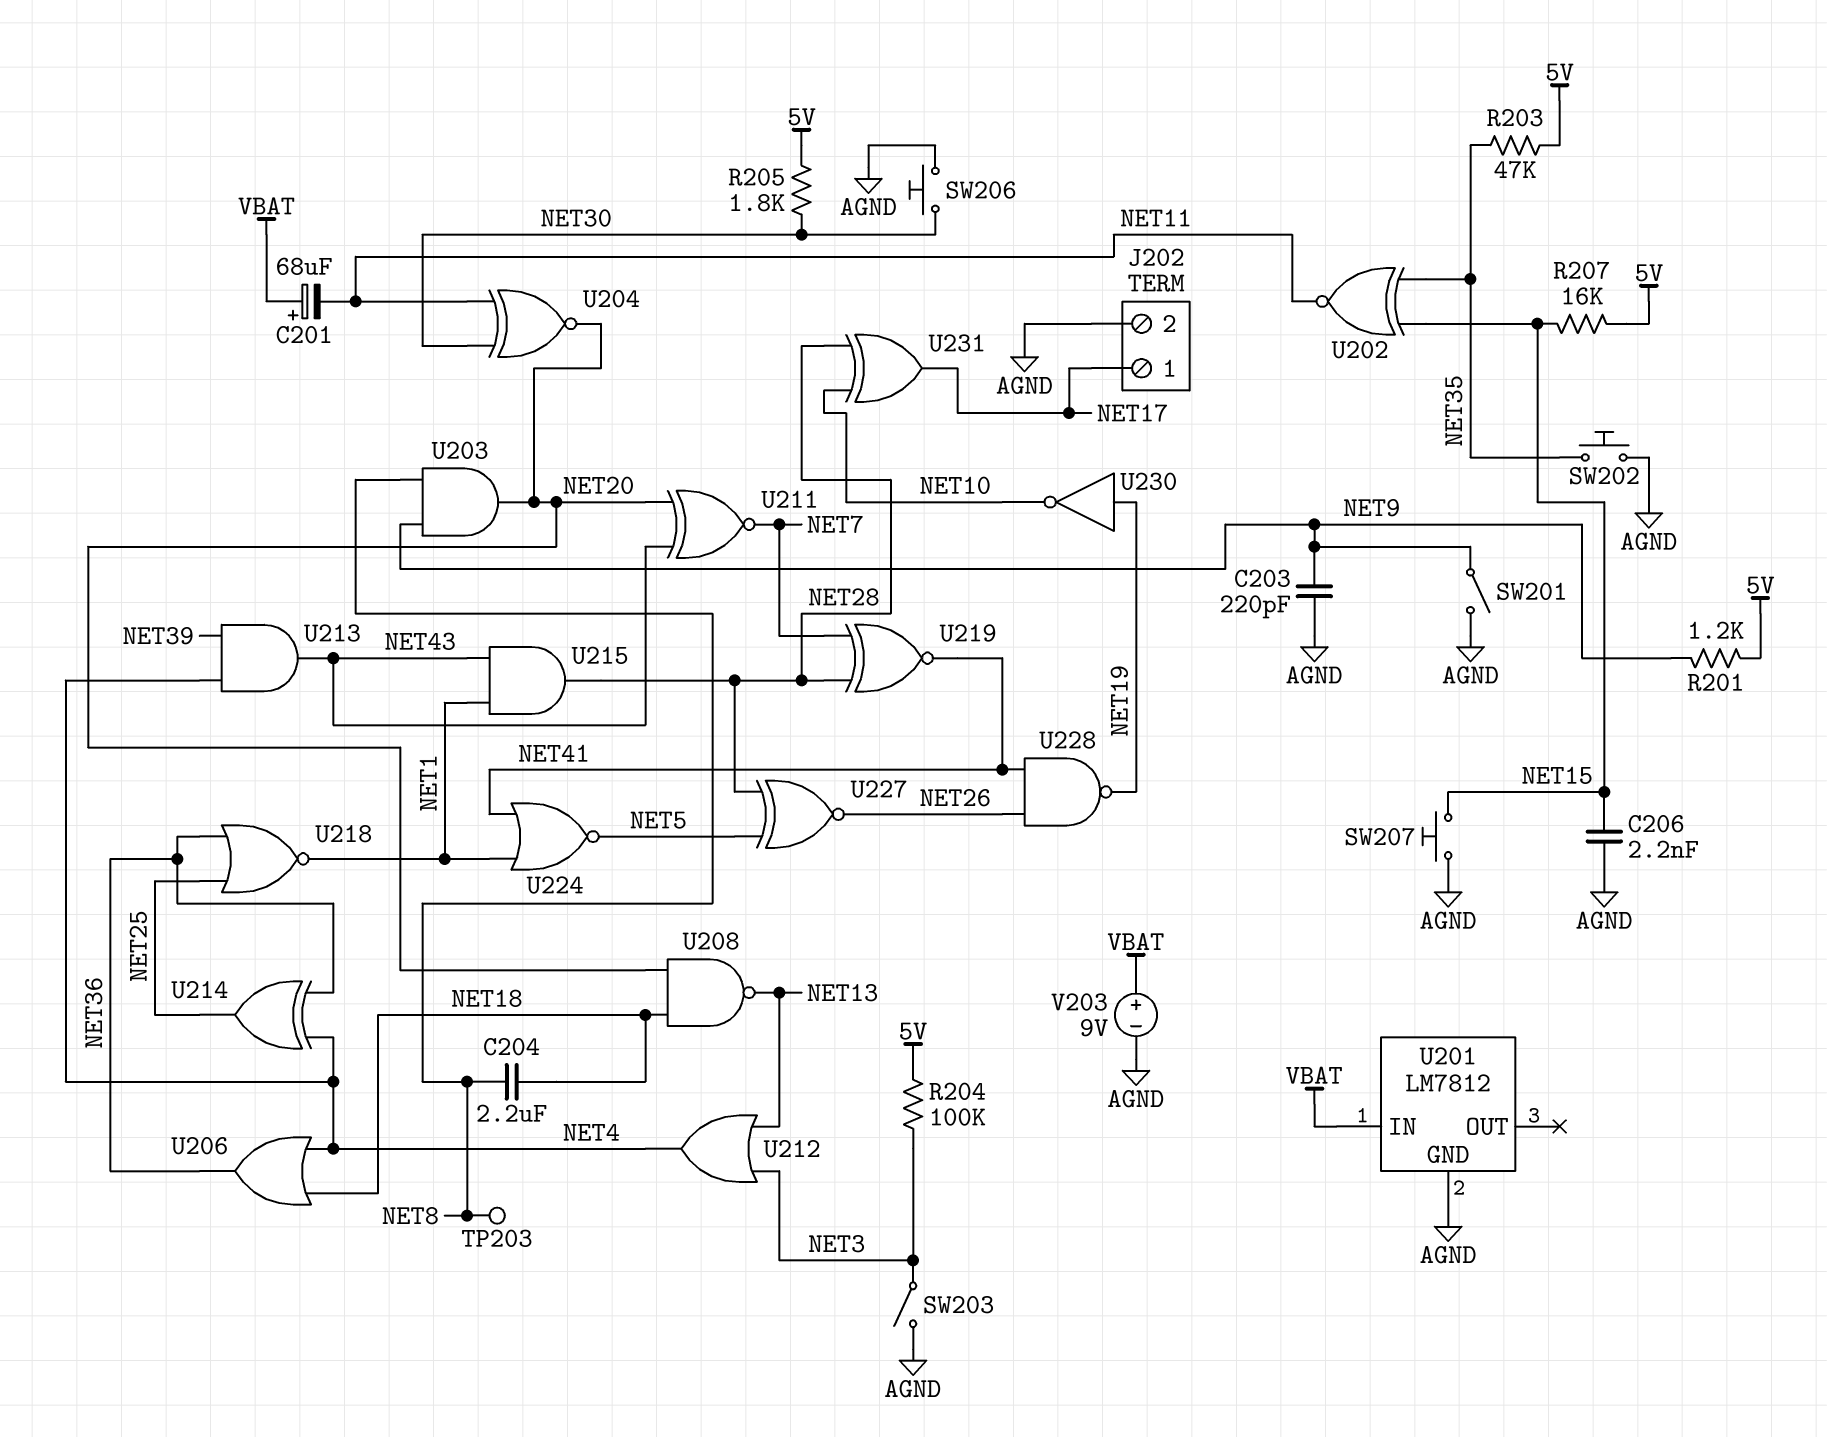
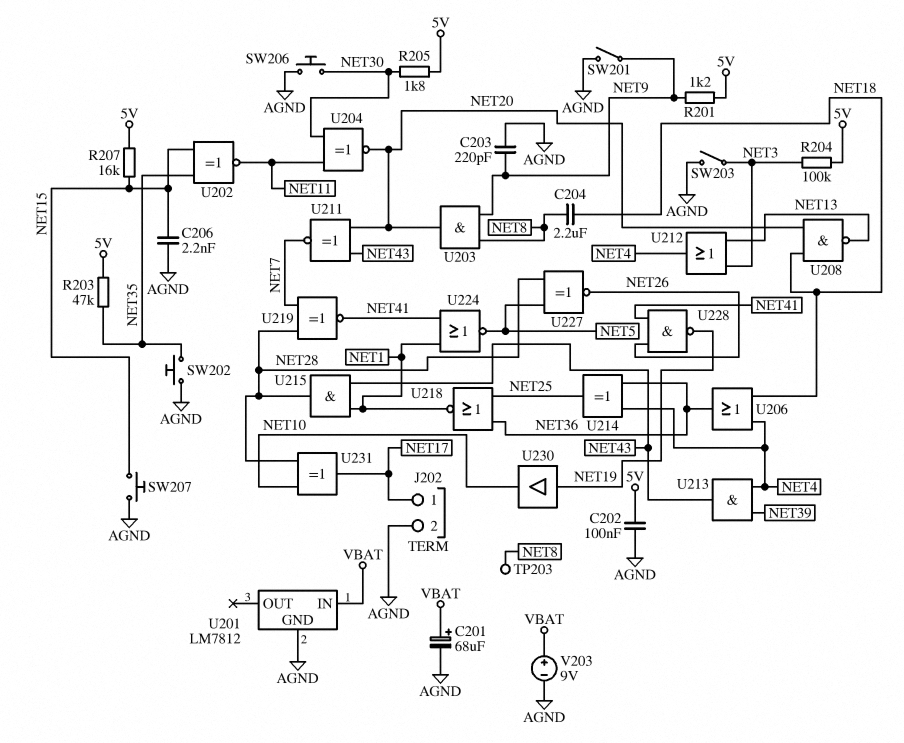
C201: 68uF (plus VBAT, minus NET11) -> 68uF (plus VBAT, minus AGND)
C202: none -> 100nF (5V, AGND)
U230: NOT (in NET19, out NET10) -> buffer (in NET19, out NET10)

